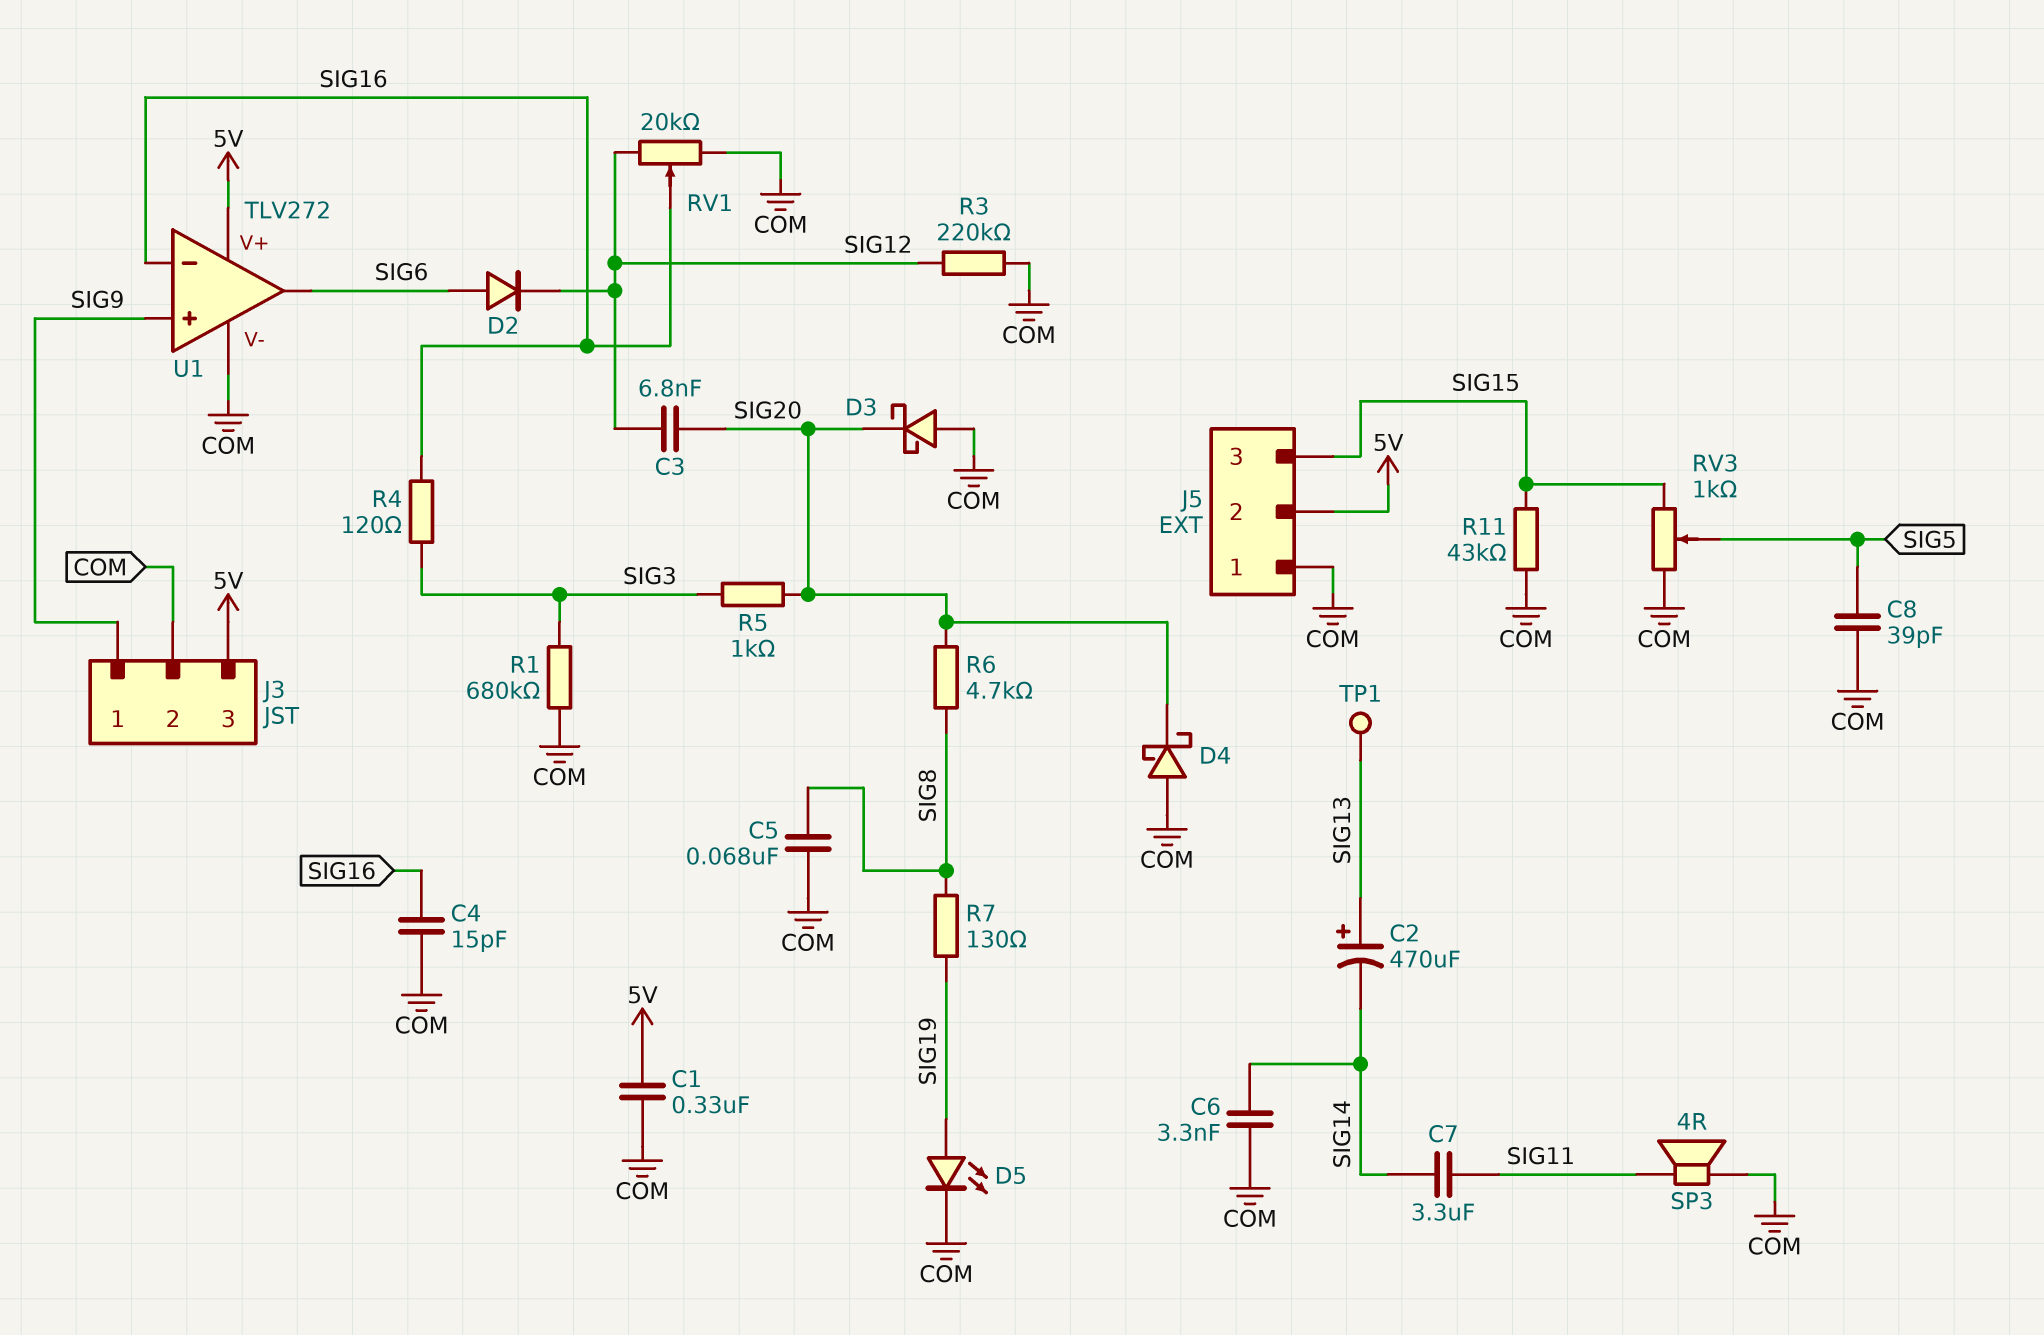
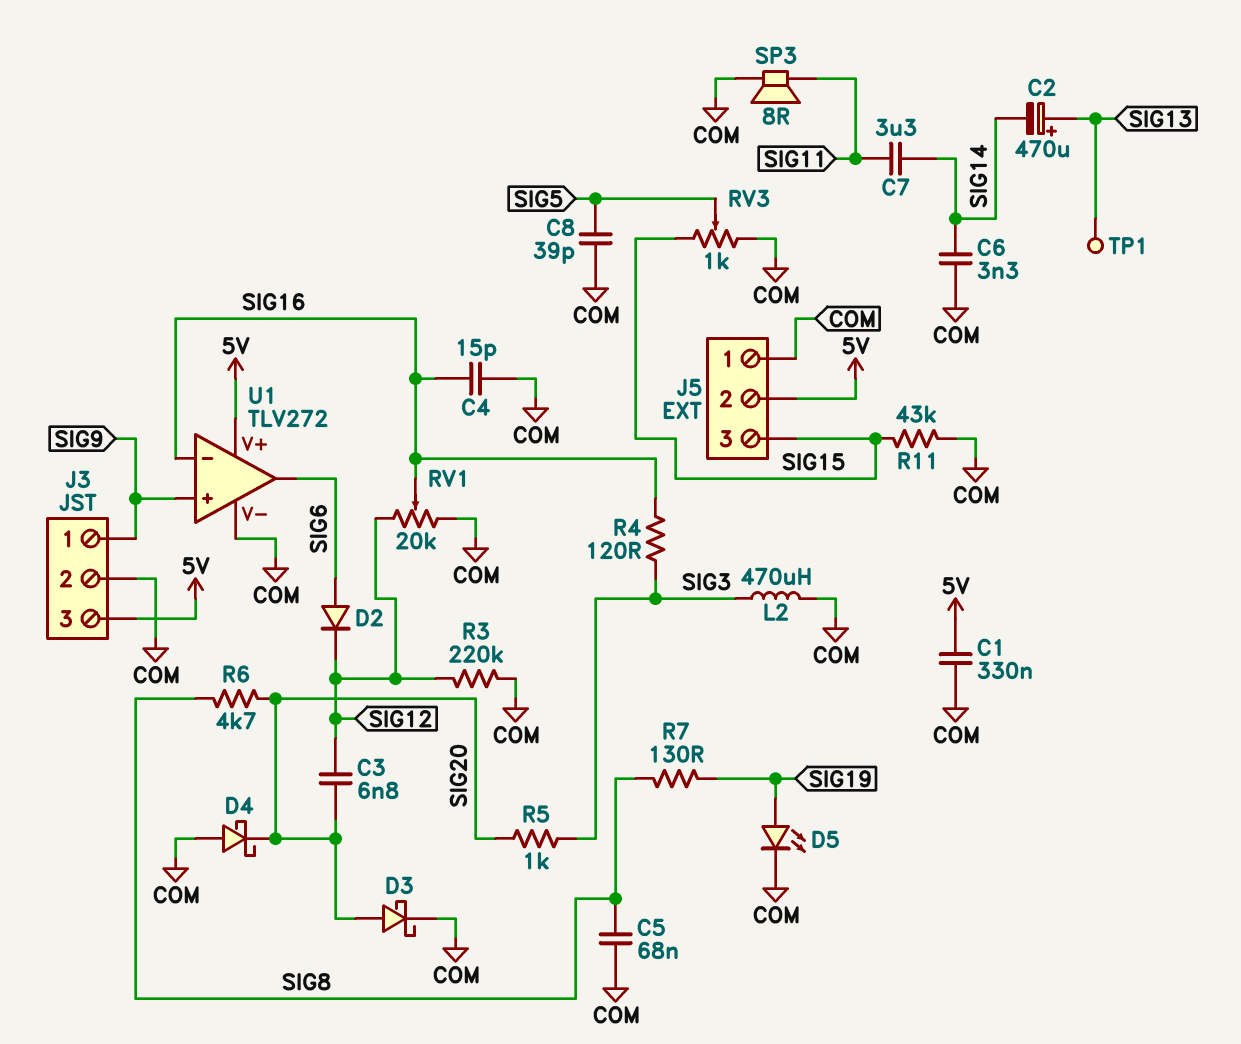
D3: schottky (A COM, K SIG20) -> schottky (A SIG20, K COM)
L2: none -> 470uH (COM, SIG3)
R1: 680k (COM, SIG3) -> none
SP3: speaker 4R (COM, SIG11) -> speaker 8R (COM, SIG11)

